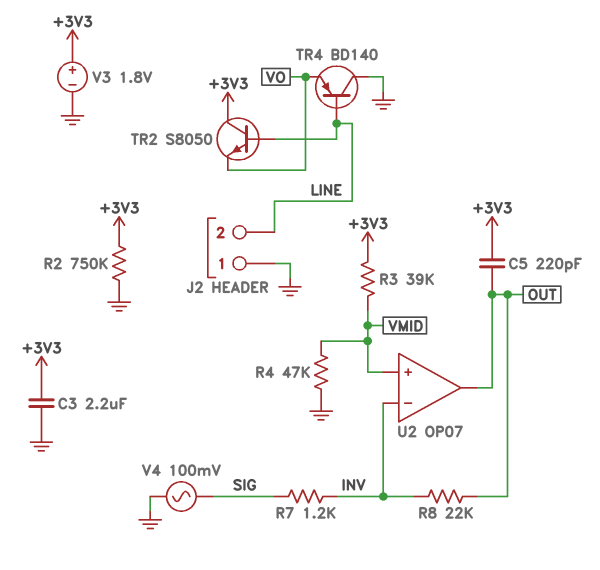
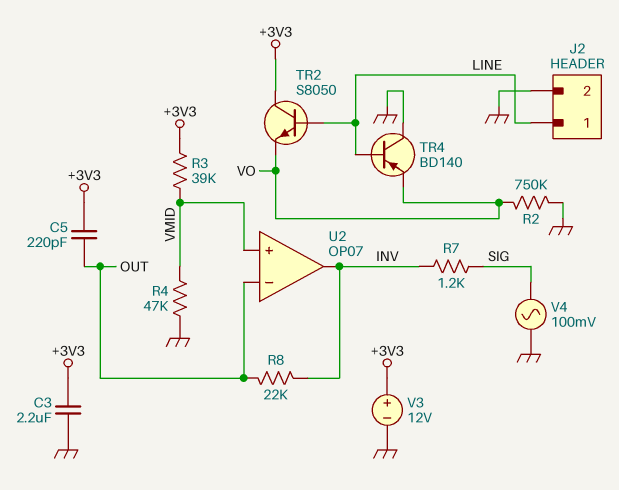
J2 pin 1: GND -> LINE
J2 pin 2: LINE -> GND
R2: 750k (+3V3, GND) -> 750k (GND, VO)
U2 pin in-: INV -> OUT
U2 pin out: OUT -> INV
V3: 1.8V (plus +3V3, minus GND) -> 12V (plus +3V3, minus GND)

